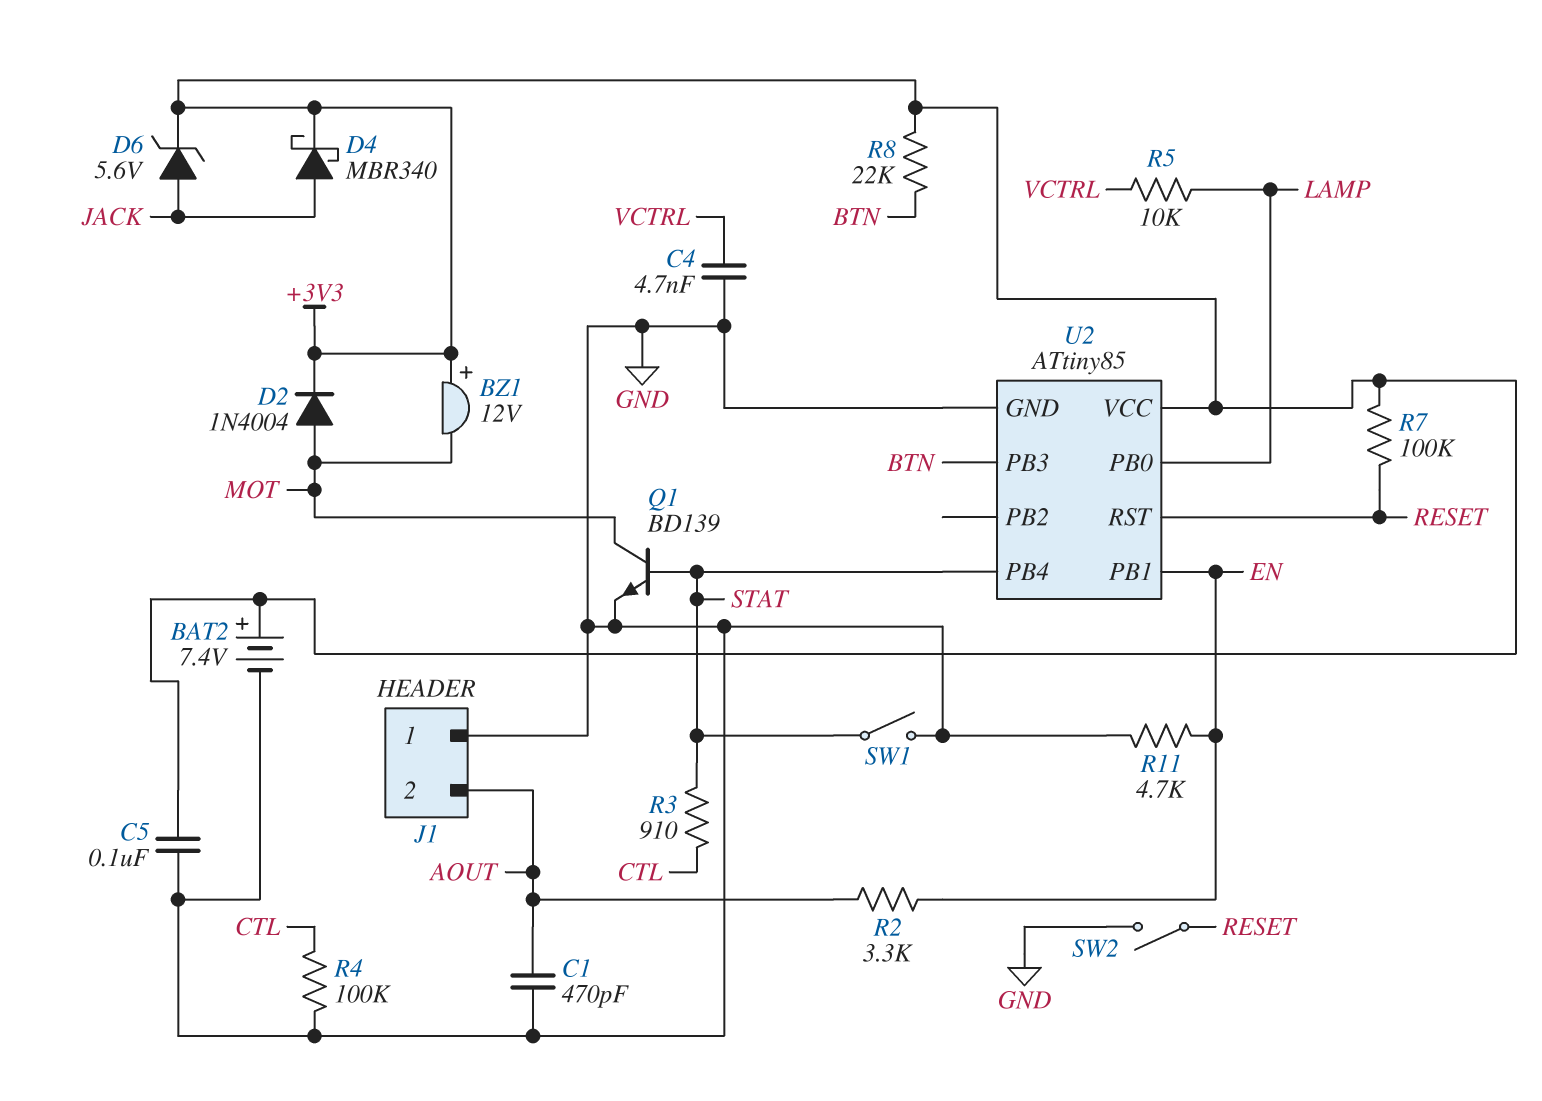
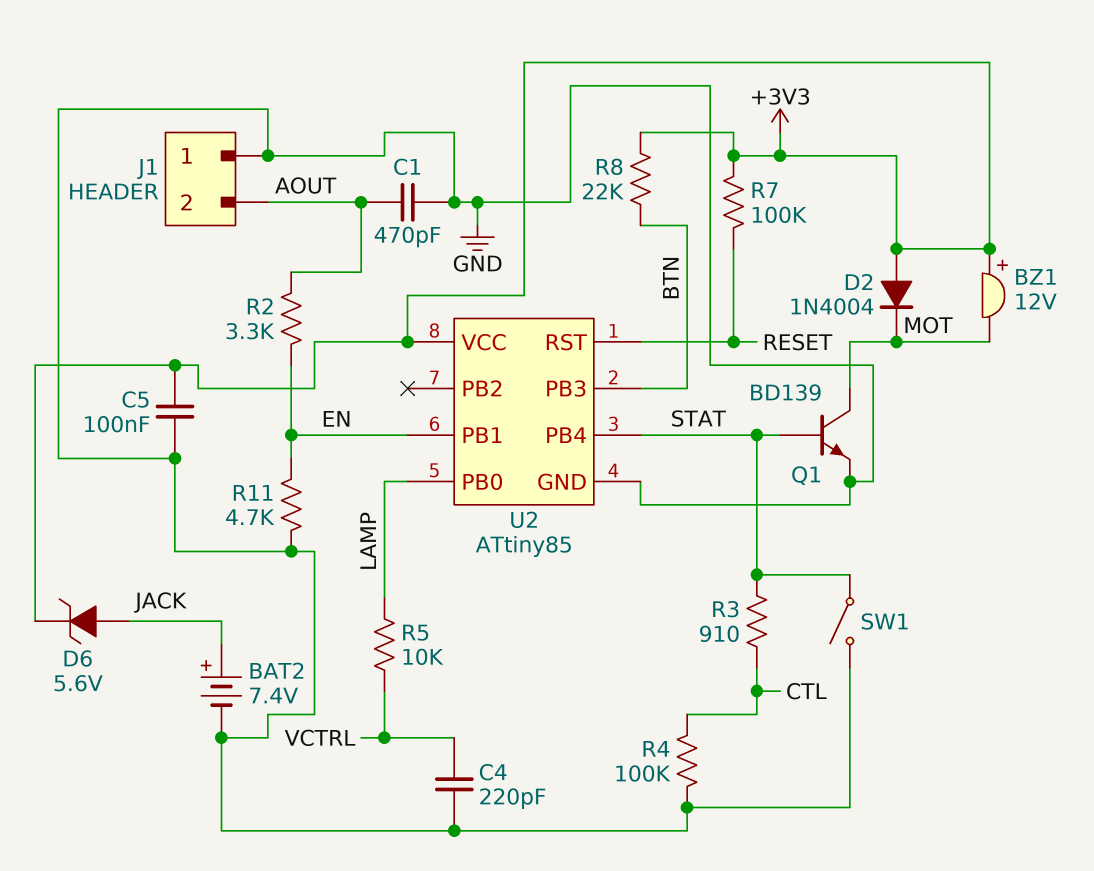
BAT2: 7.4V (plus +3V3, minus GND) -> 7.4V (plus JACK, minus GND)
C4: 4.7nF (GND, VCTRL) -> 220pF (GND, VCTRL)
D2: diode 1N4004 (A MOT, K +3V3) -> diode 1N4004 (A +3V3, K MOT)
D4: schottky MBR340 (A JACK, K +3V3) -> none
SW2: switch (GND, RESET) -> none

